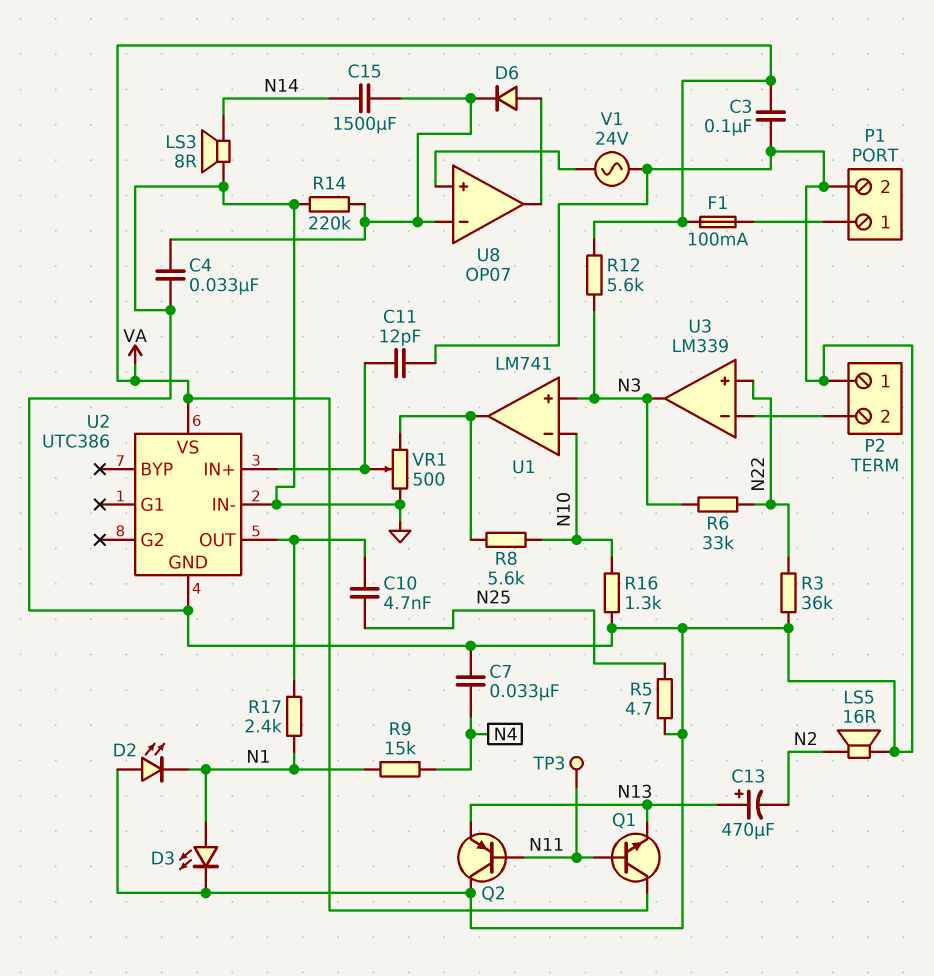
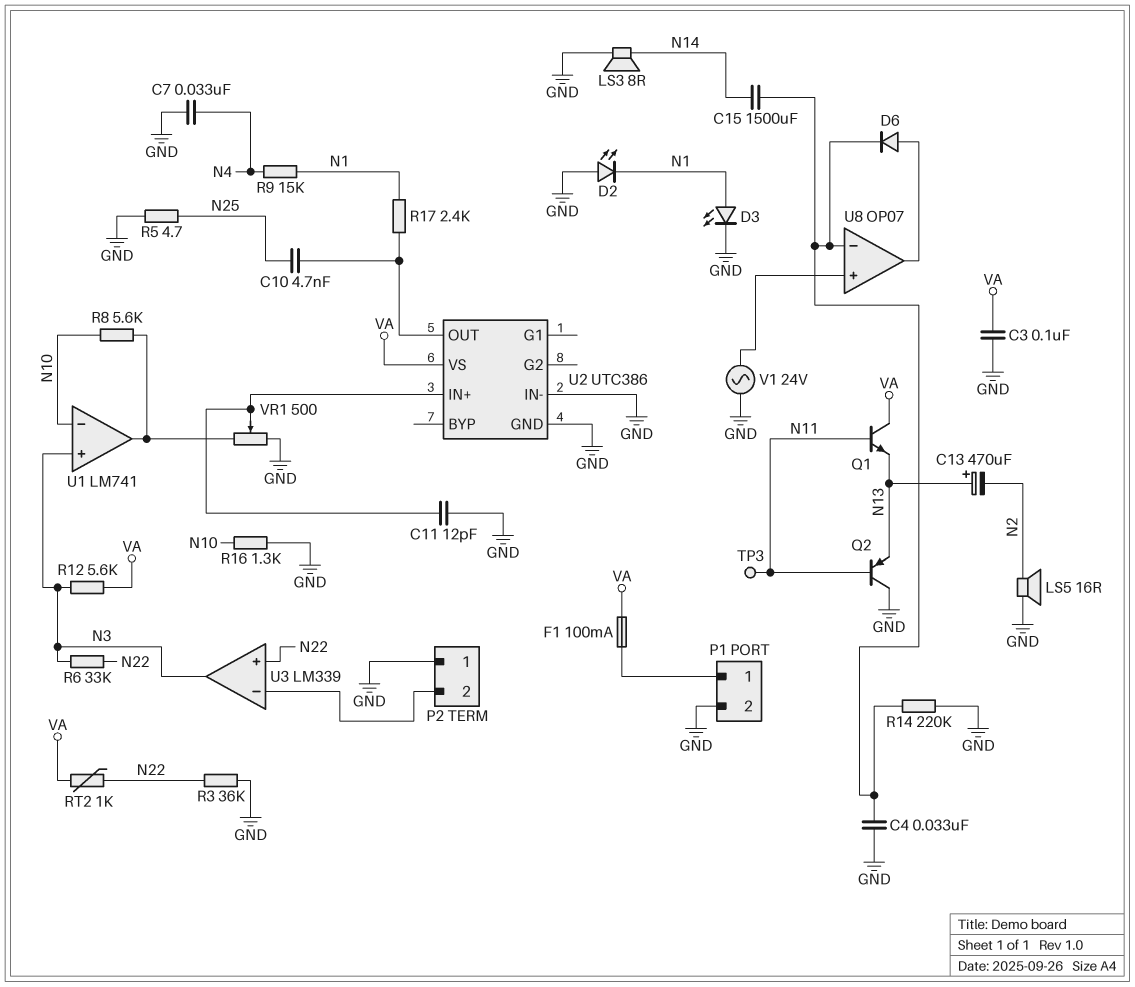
RT2: none -> 1k (N22, VA)

